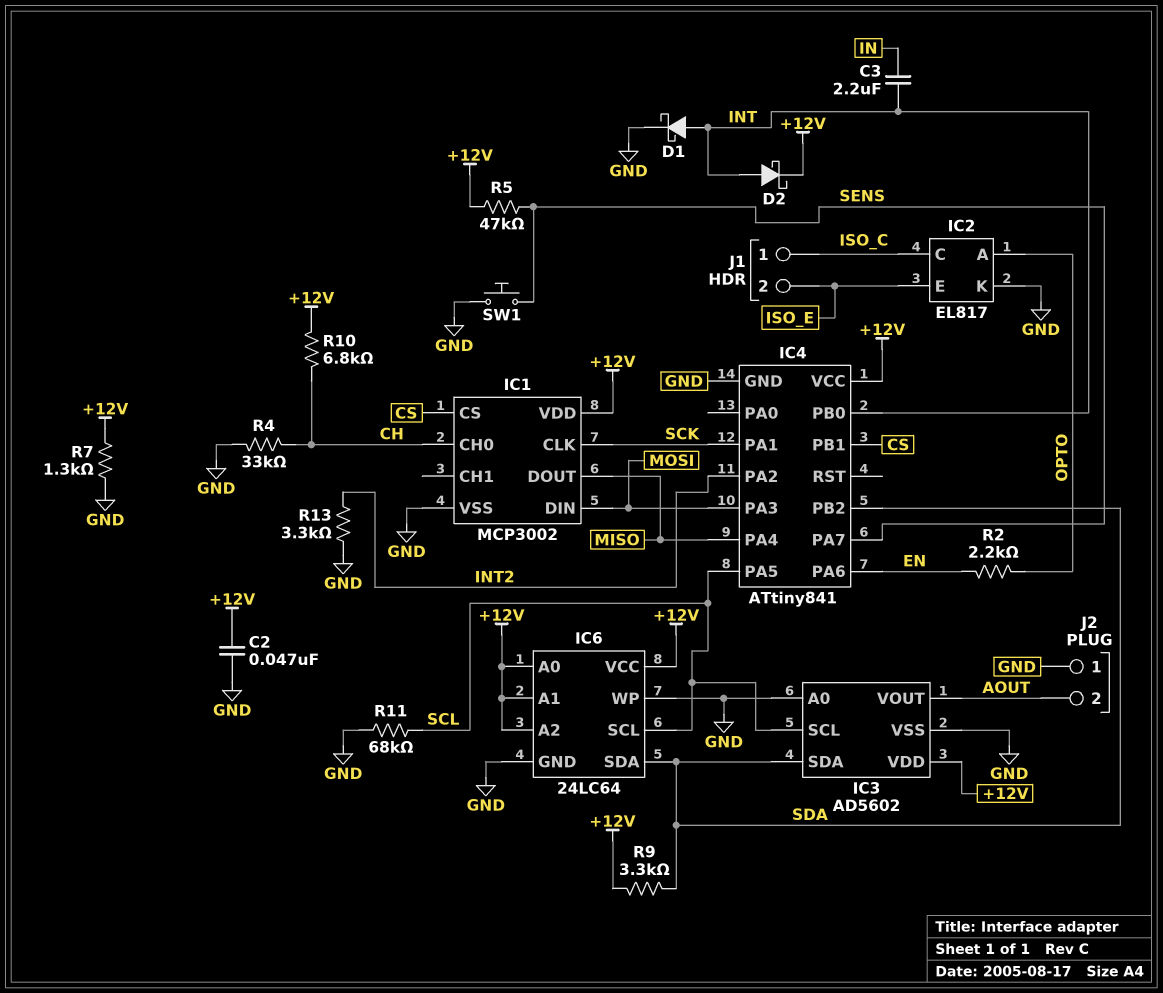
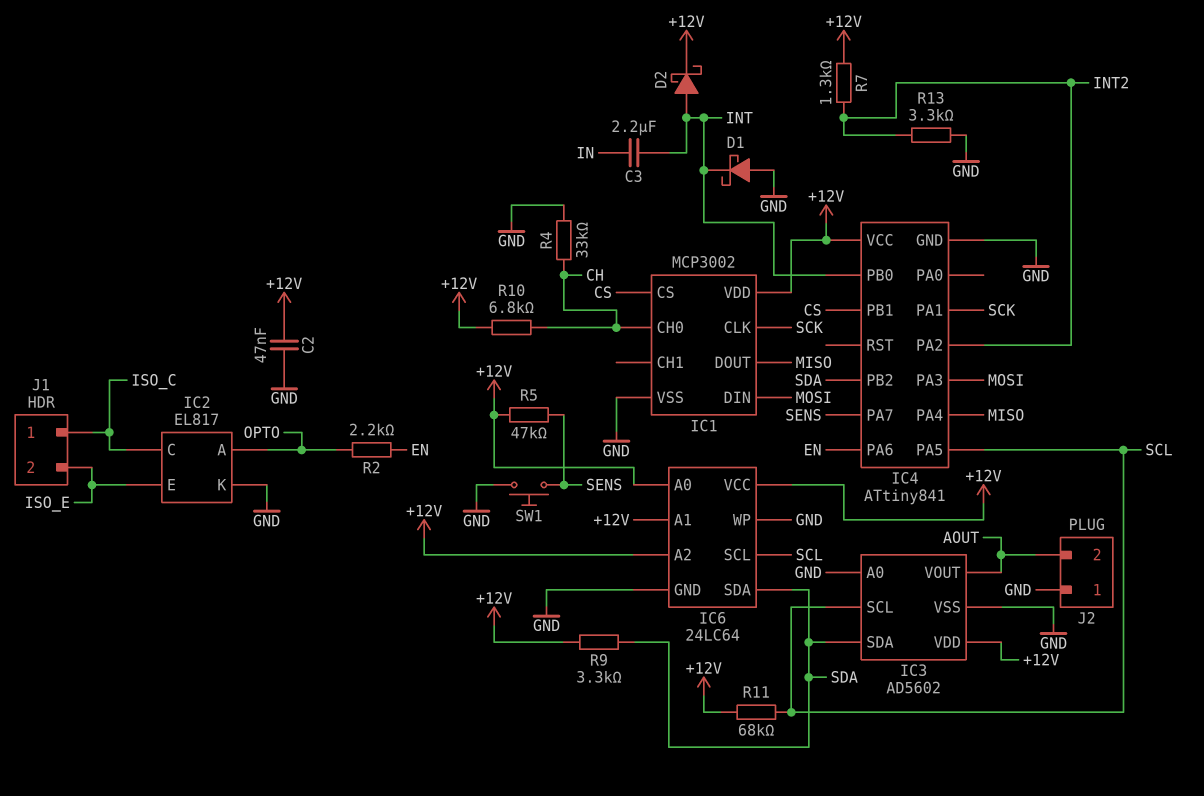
D1: schottky (A INT, K GND) -> schottky (A GND, K INT)
R7: 1.3k (+12V, GND) -> 1.3k (+12V, INT2)
R11: 68k (GND, SCL) -> 68k (+12V, SCL)

